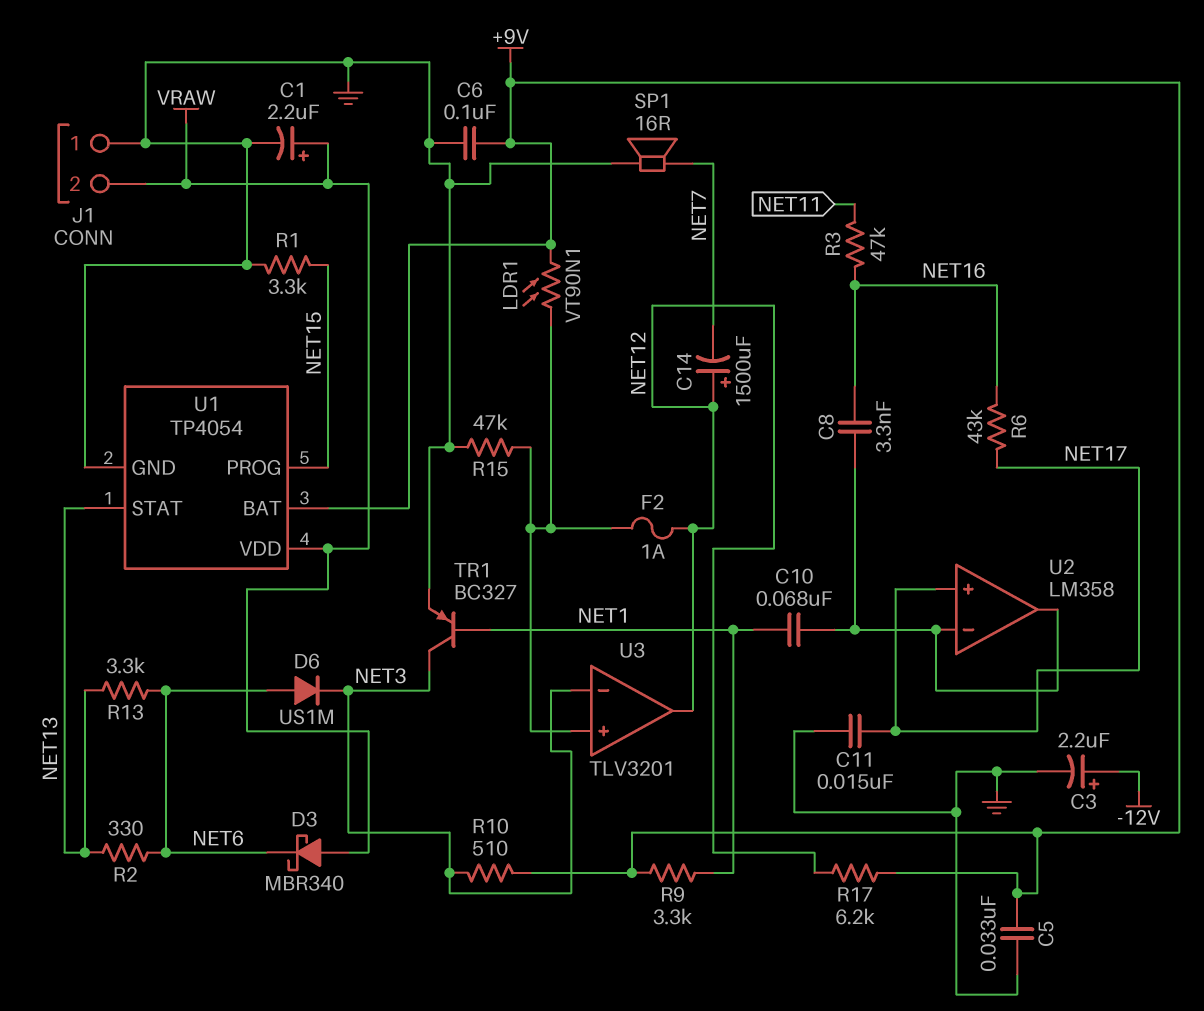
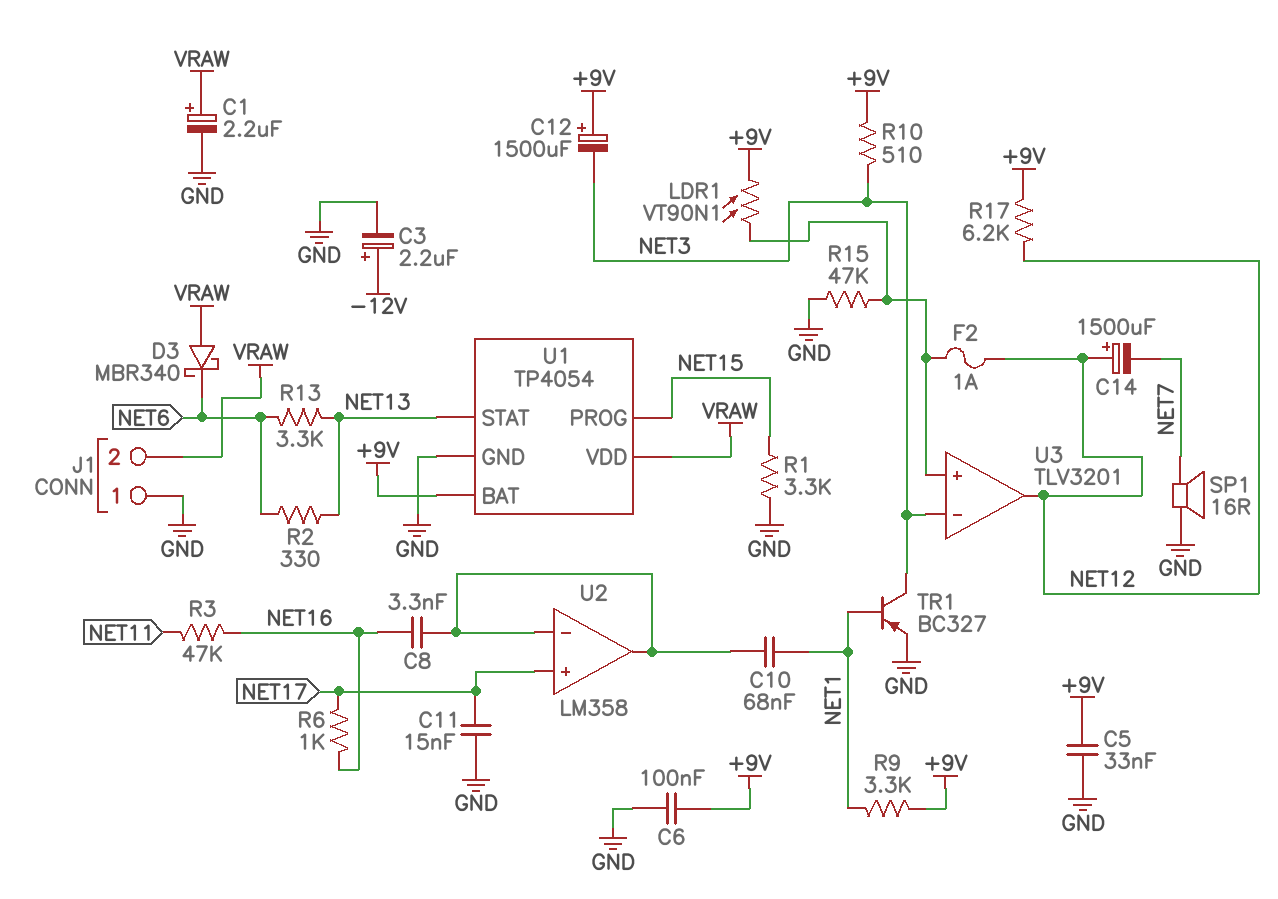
C12: none -> 1500uF (plus +9V, minus NET3)
D6: diode US1M (A NET6, K NET3) -> none
R6: 43k (NET16, NET17) -> 1k (NET16, NET17)

